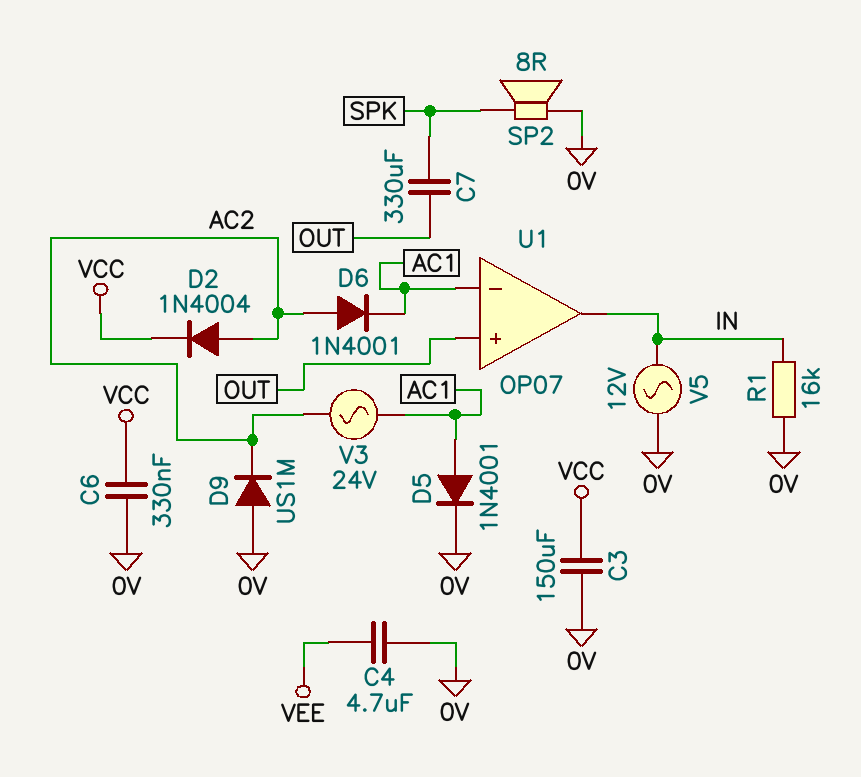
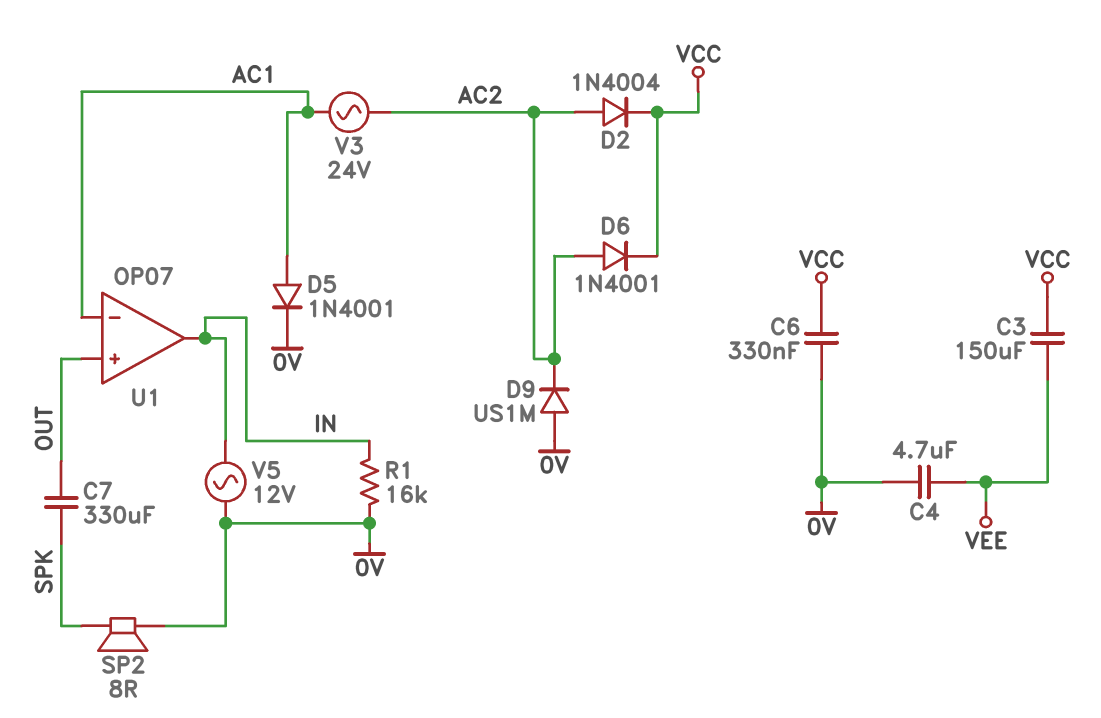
C3: 150uF (0V, VCC) -> 150uF (VCC, VEE)
D6: diode 1N4001 (A AC2, K AC1) -> diode 1N4001 (A AC2, K VCC)

